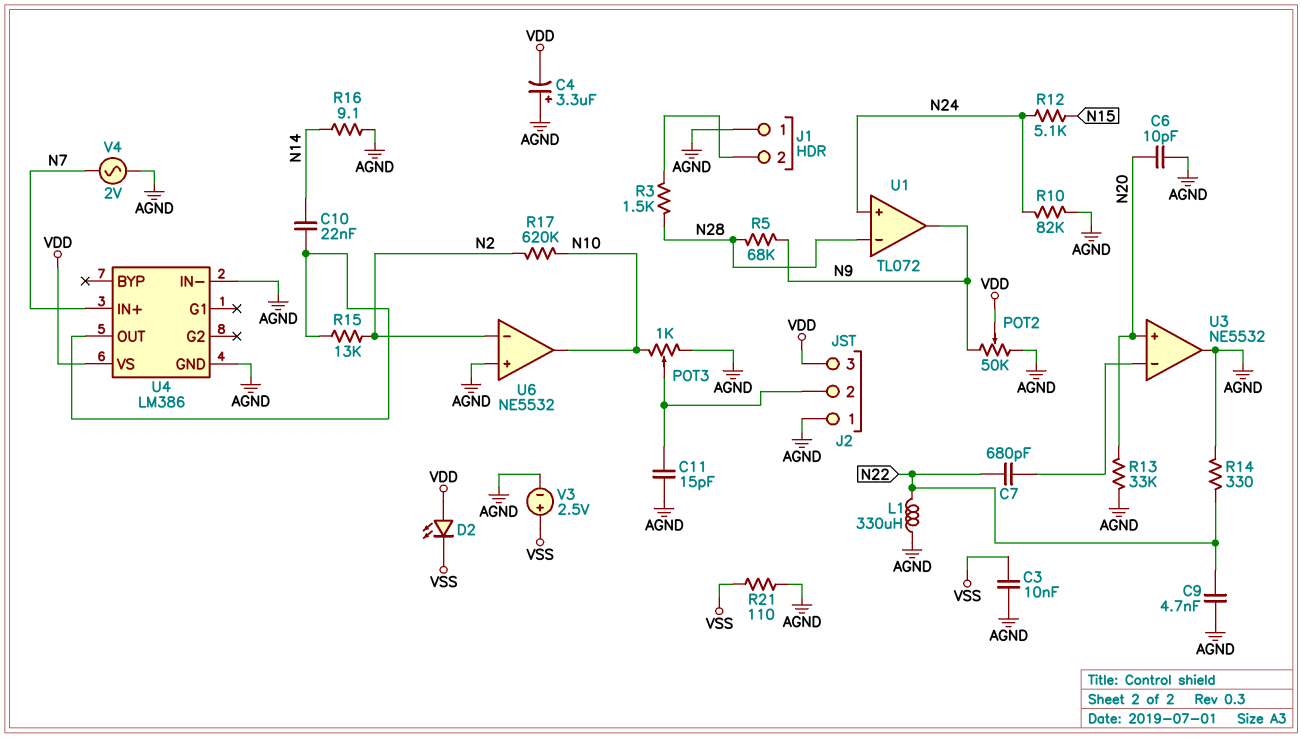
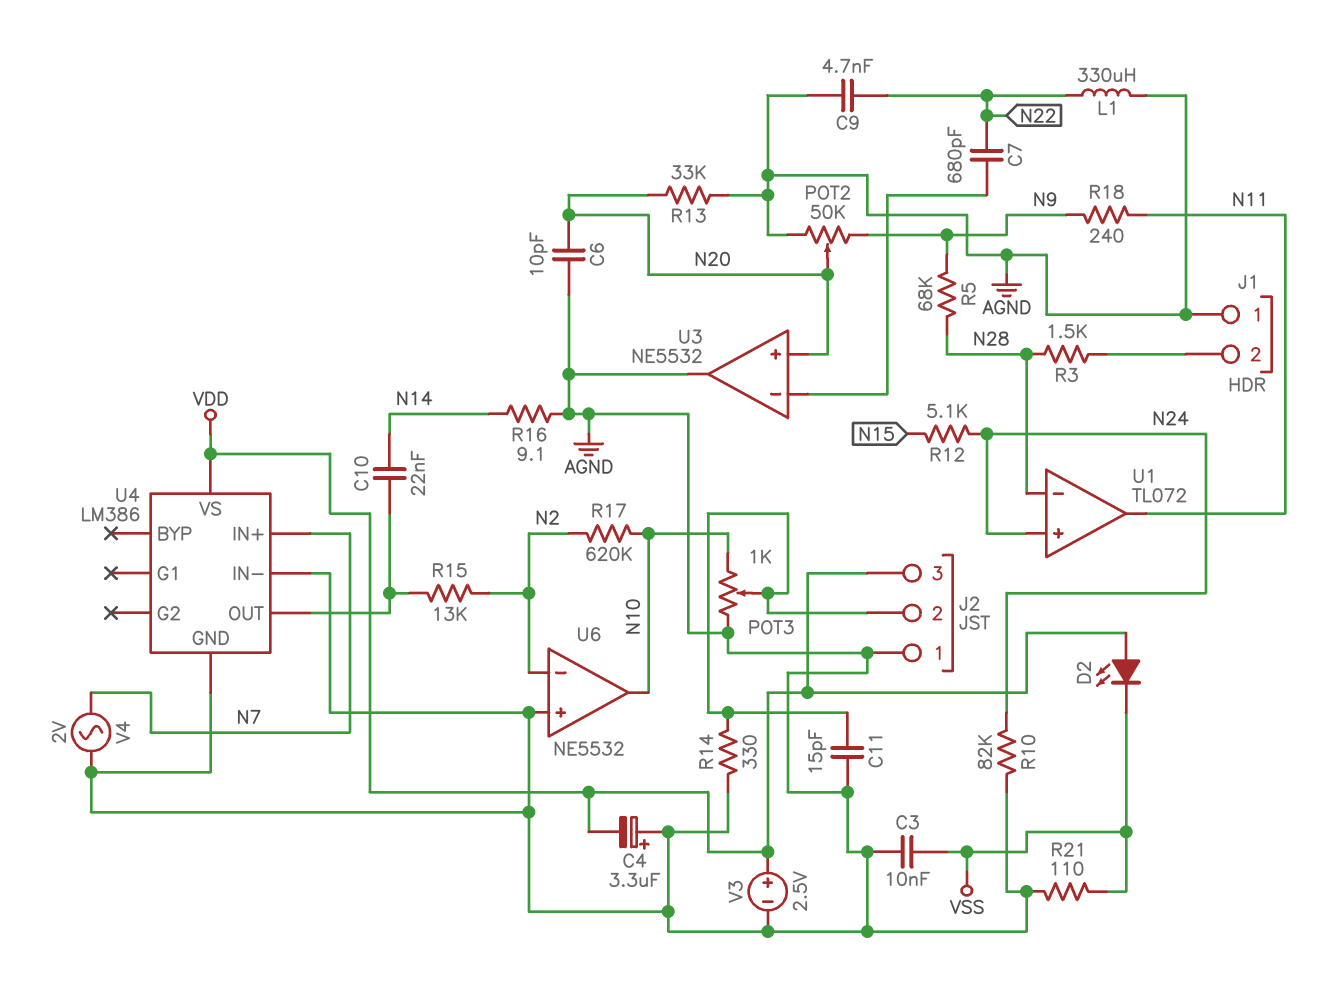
POT2: 50k (AGND, N9, wiper VDD) -> 50k (AGND, N9, wiper N20)
R14: 330 (AGND, N22) -> 330 (AGND, J2/2)
R18: none -> 240 (N9, N11)
U1 pin out: N9 -> N11
V3: 2.5V (plus VSS, minus AGND) -> 2.5V (plus VDD, minus AGND)

